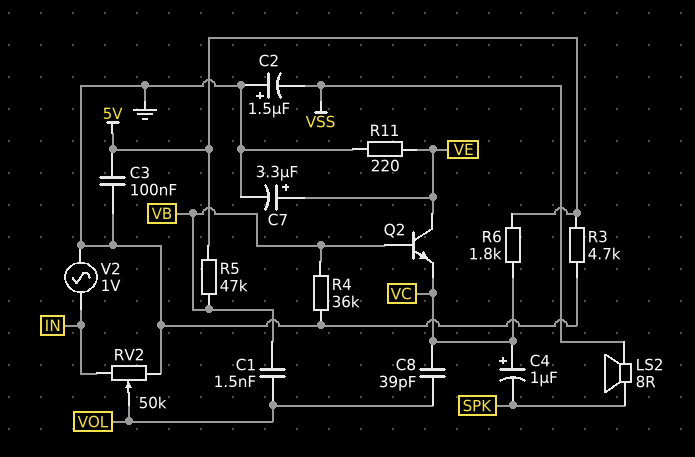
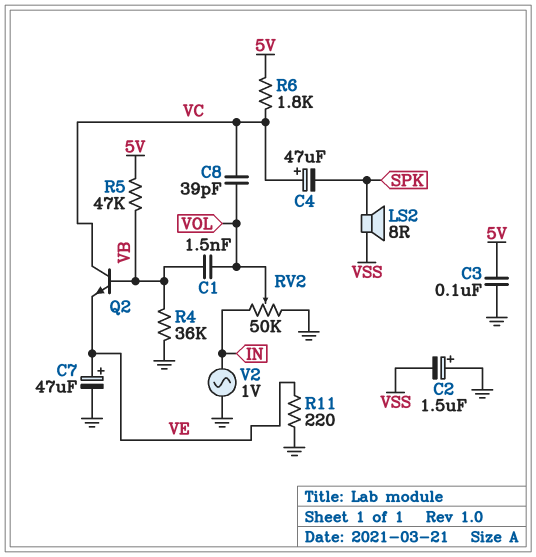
C4: 1uF (plus VC, minus SPK) -> 47uF (plus VC, minus SPK)
C7: 3.3uF (plus VE, minus GND) -> 47uF (plus VE, minus GND)
Q2: NPN (B VB, C VE, E VC) -> NPN (B VB, C VC, E VE)
R3: 4.7k (5V, GND) -> none

